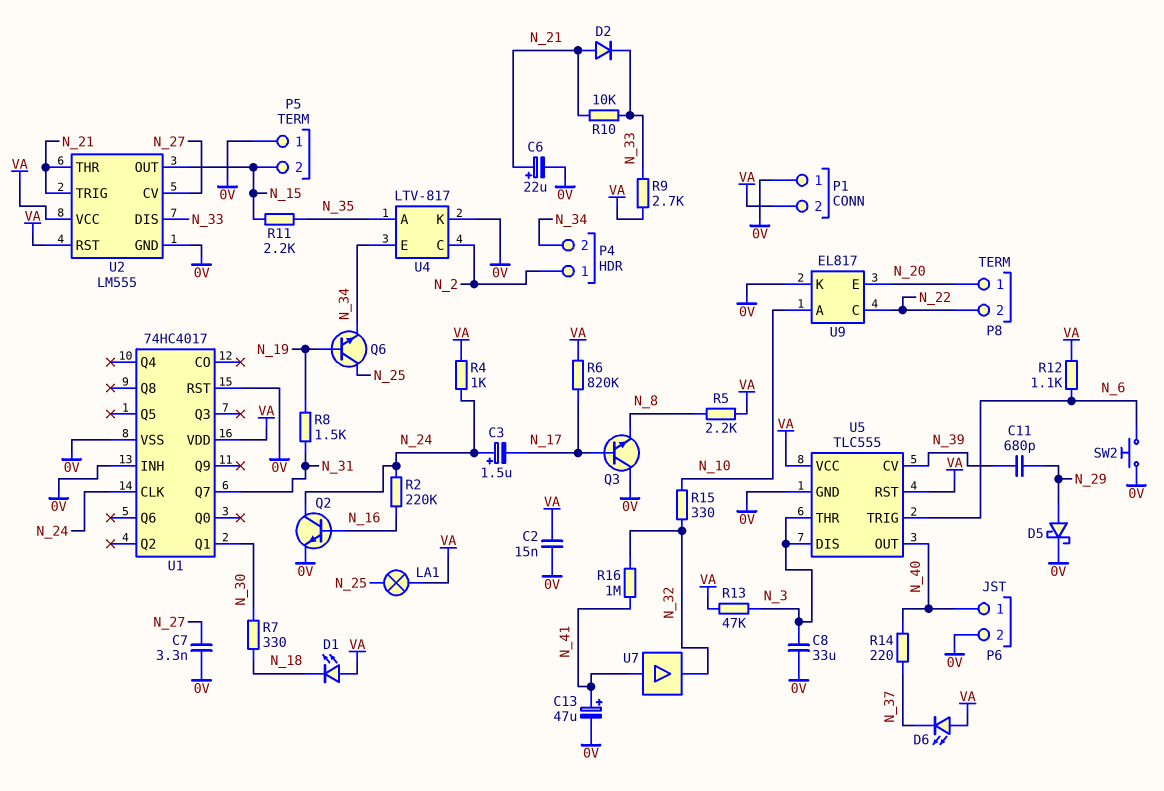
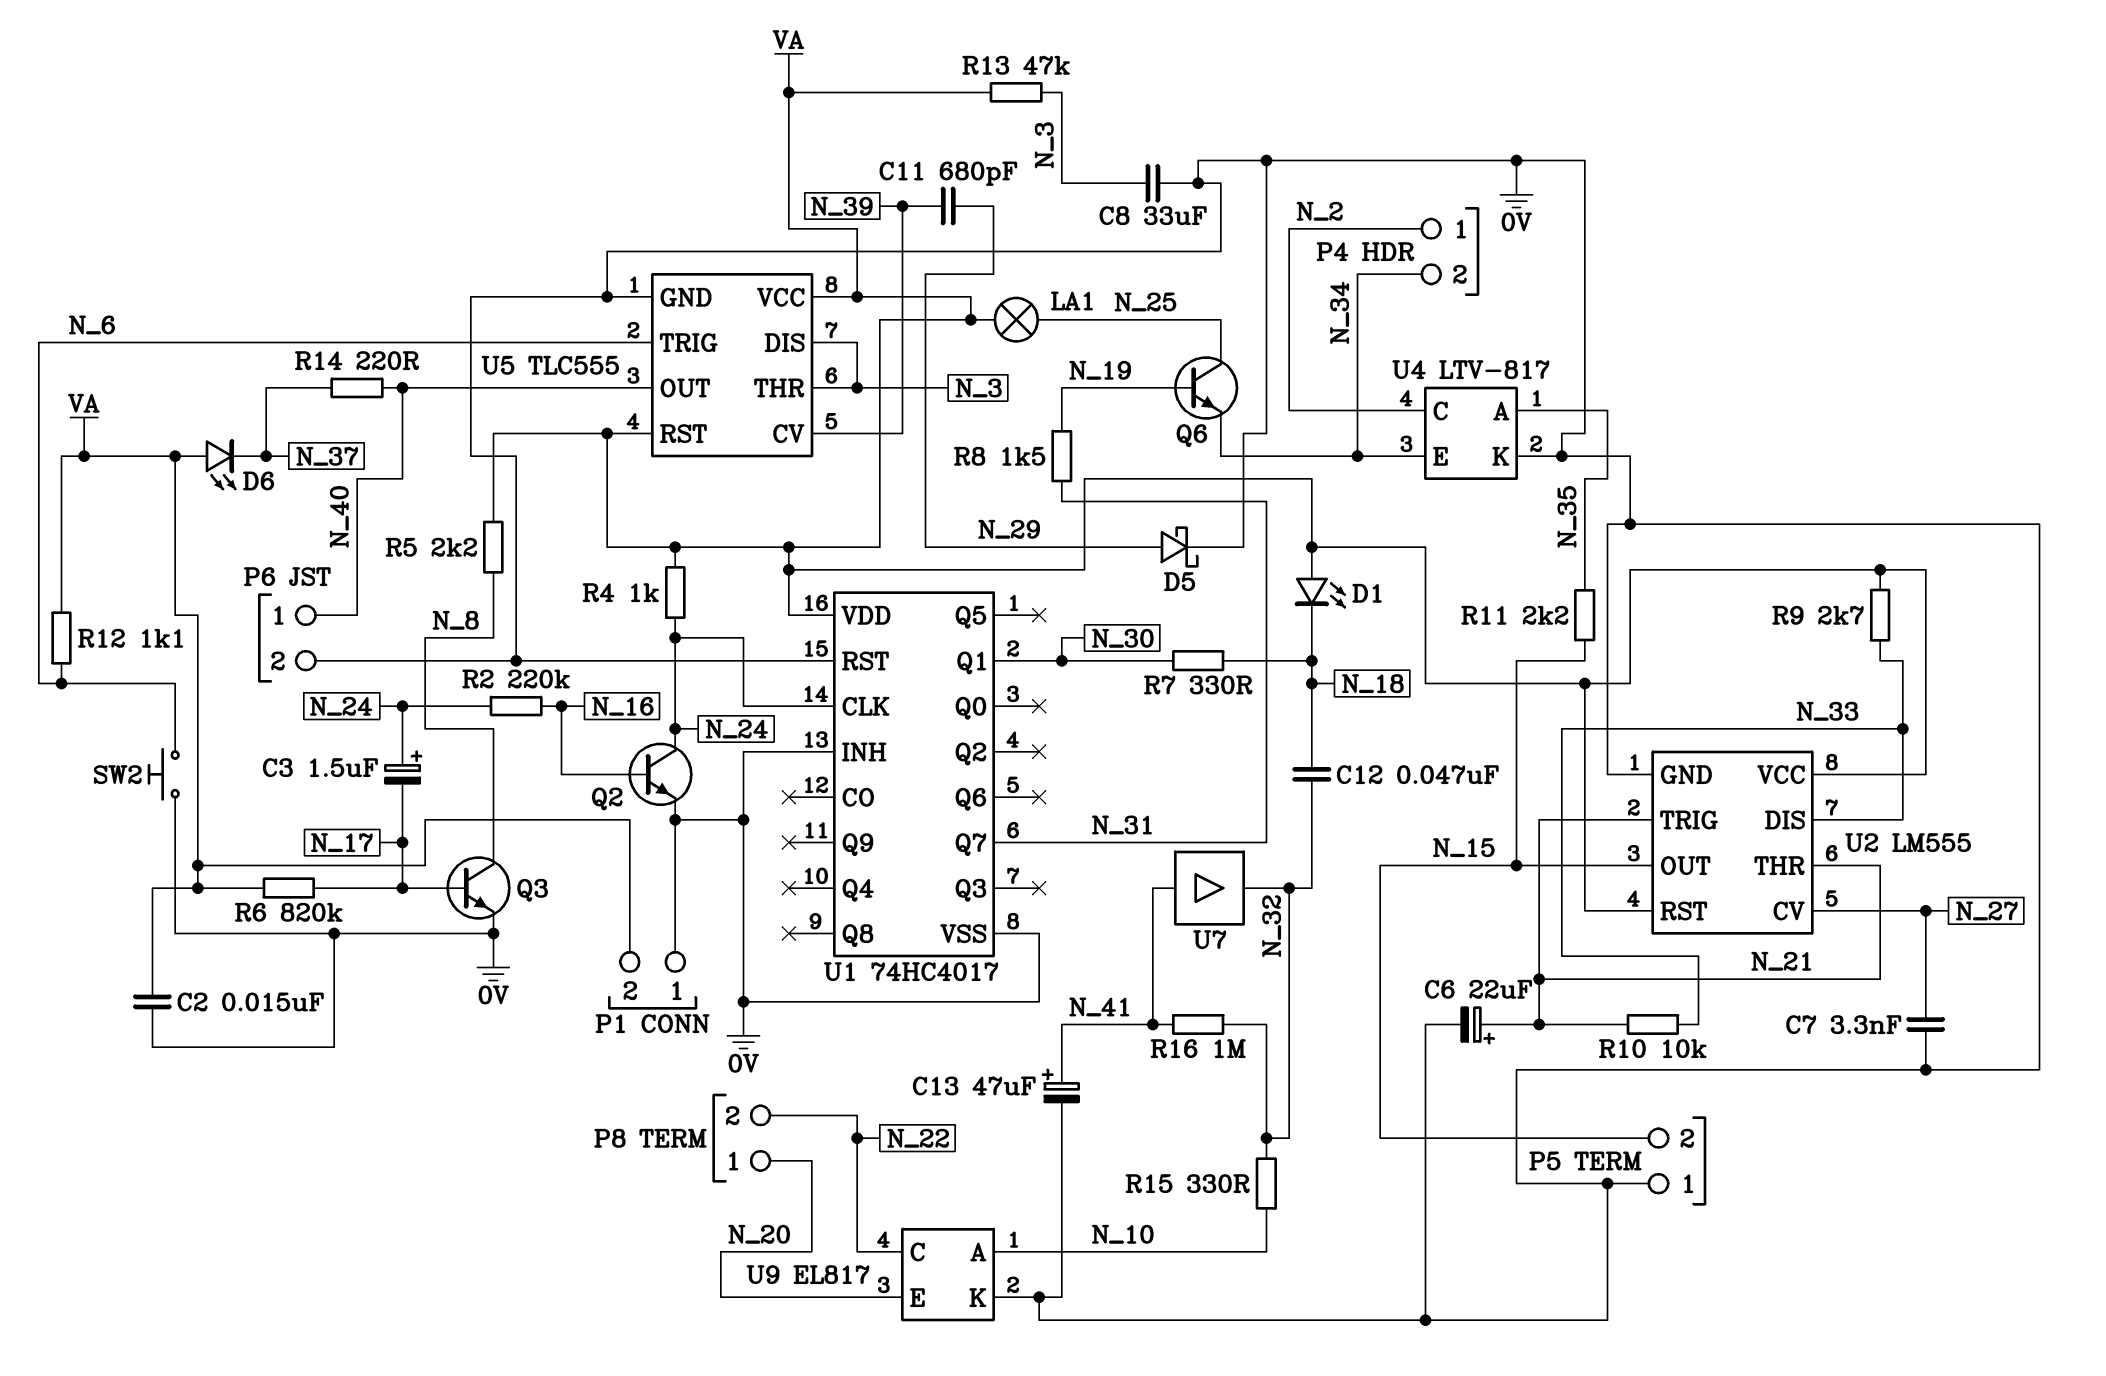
C12: none -> 47nF (N_18, N_32)
D2: diode (A N_21, K N_33) -> none
Q3: NPN (B N_17, C 0V, E N_8) -> NPN (B N_17, C N_8, E 0V)

